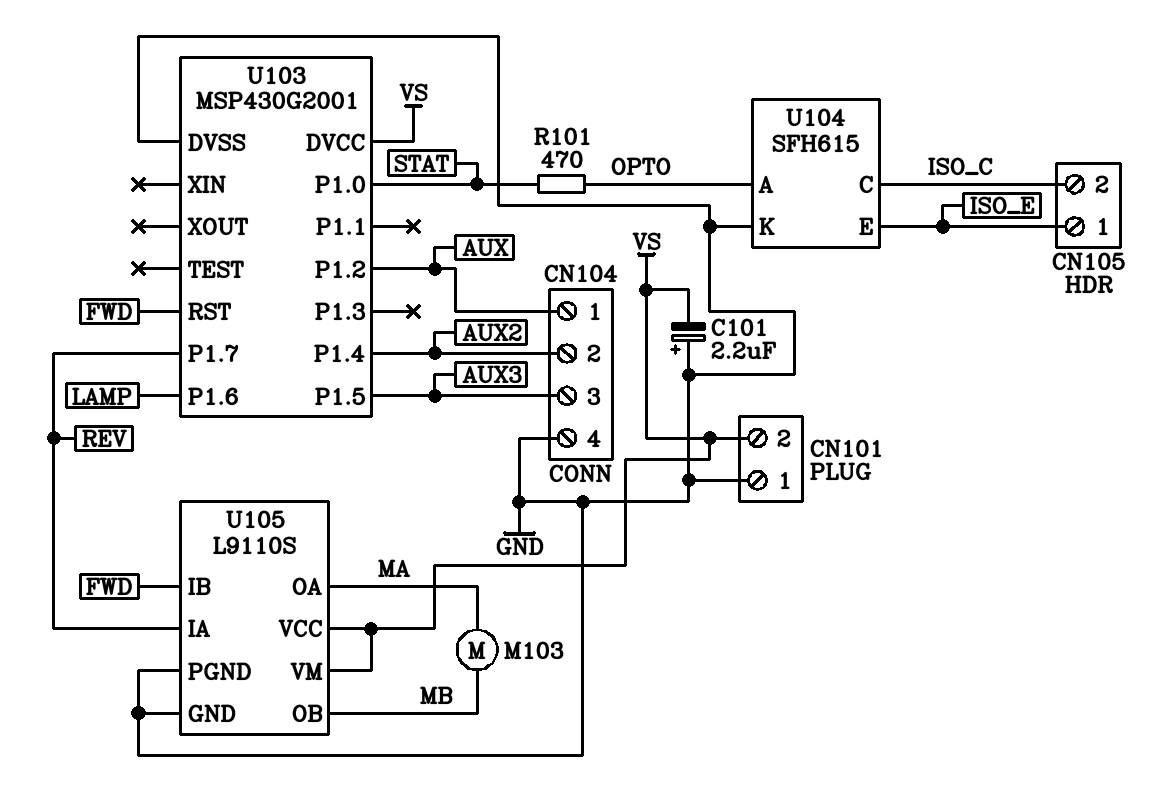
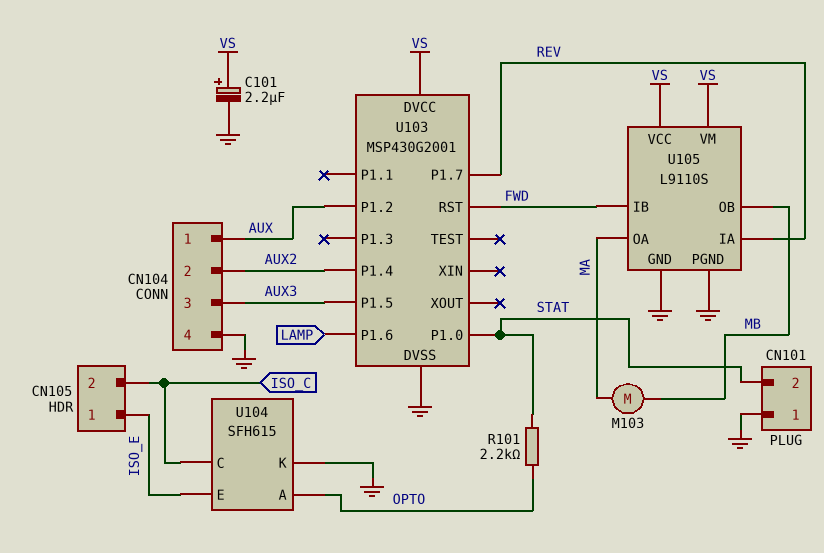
C101: 2.2uF (plus GND, minus VS) -> 2.2uF (plus VS, minus GND)
CN101 pin 2: VS -> STAT
R101: 470 (OPTO, STAT) -> 2.2k (OPTO, STAT)

